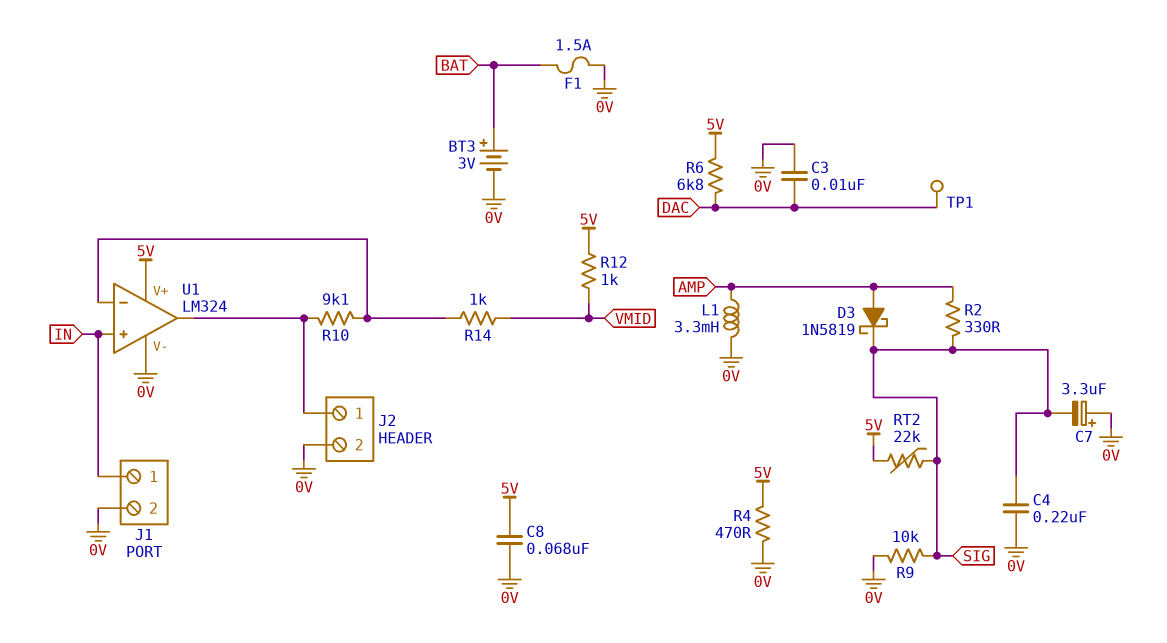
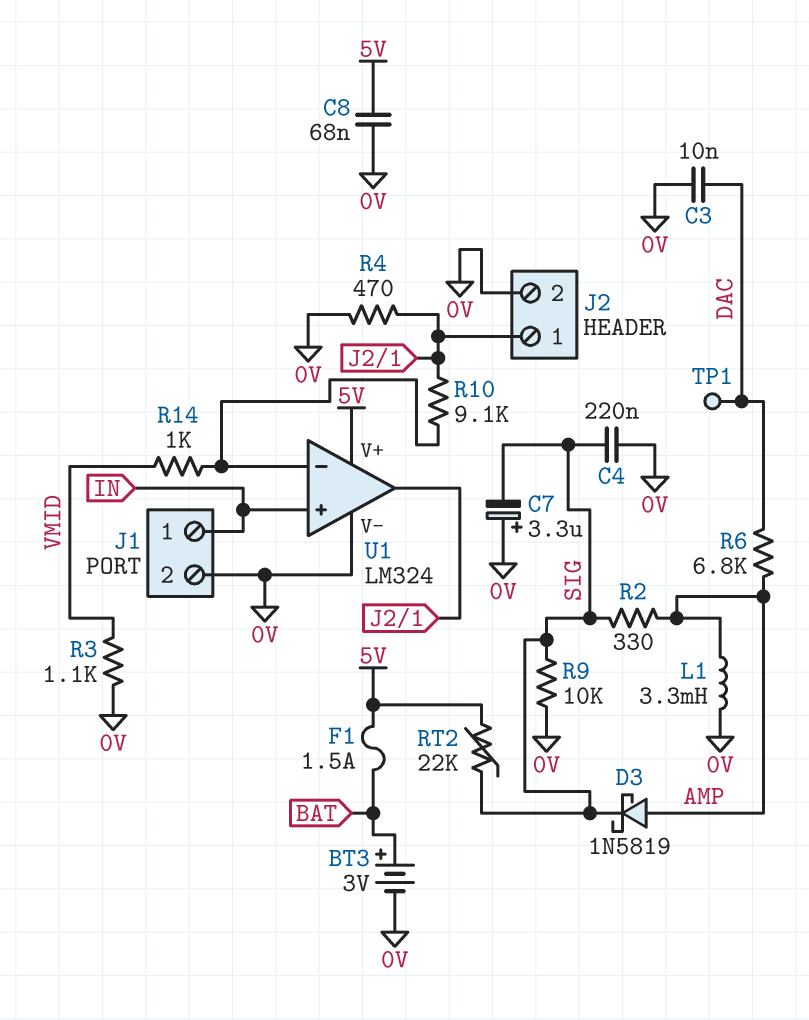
F1: 1.5A (0V, BAT) -> 1.5A (5V, BAT)
R3: none -> 1.1k (0V, VMID)
R4: 470 (0V, 5V) -> 470 (0V, J2/1)
R6: 6.8k (5V, DAC) -> 6.8k (AMP, DAC)
R12: 1k (5V, VMID) -> none

